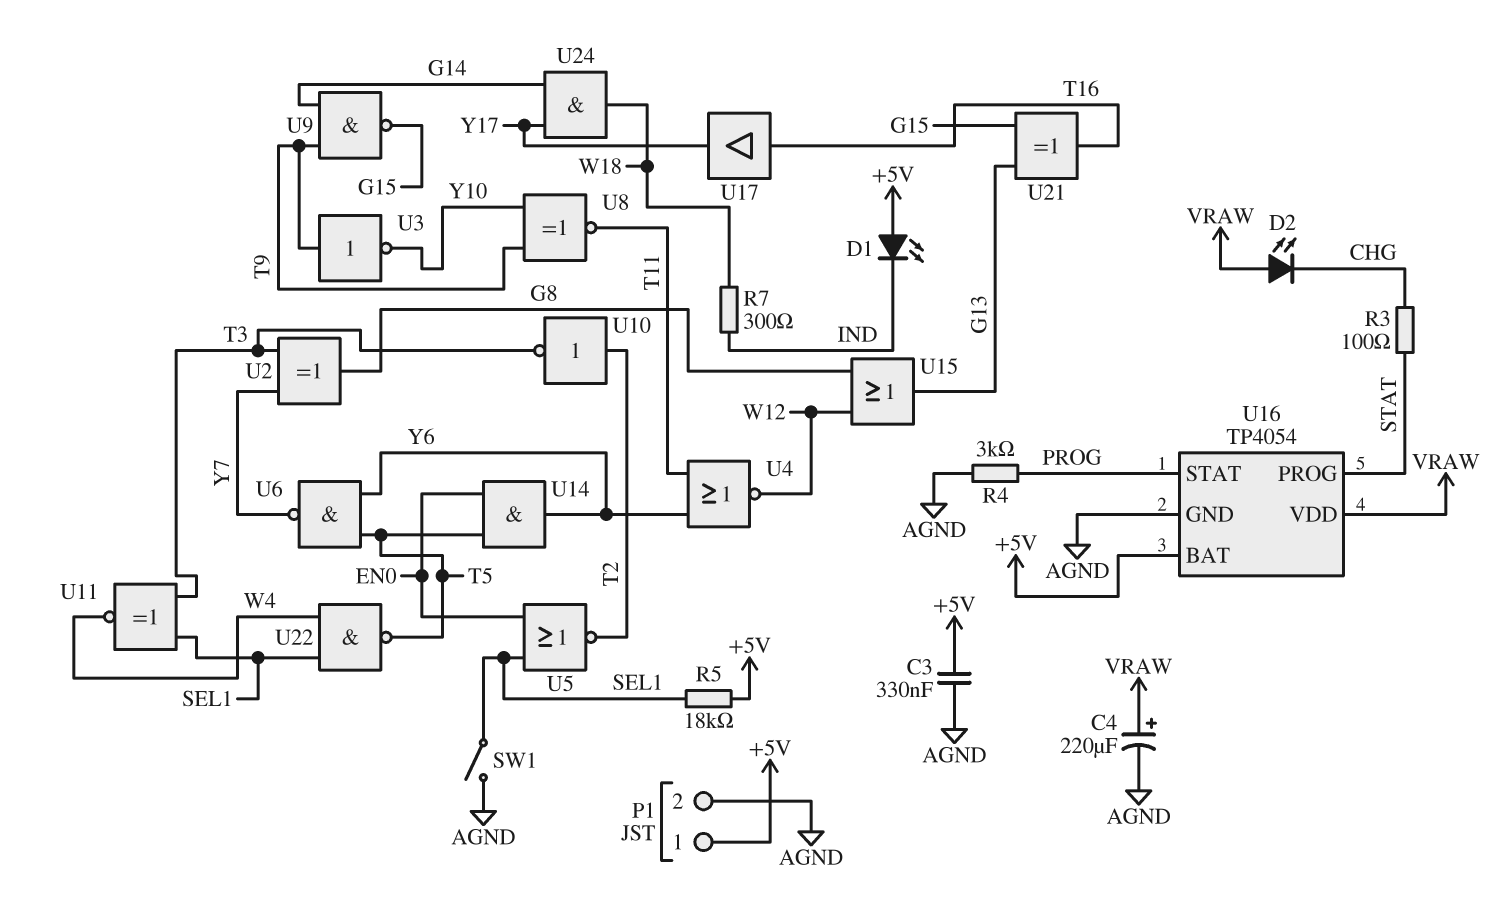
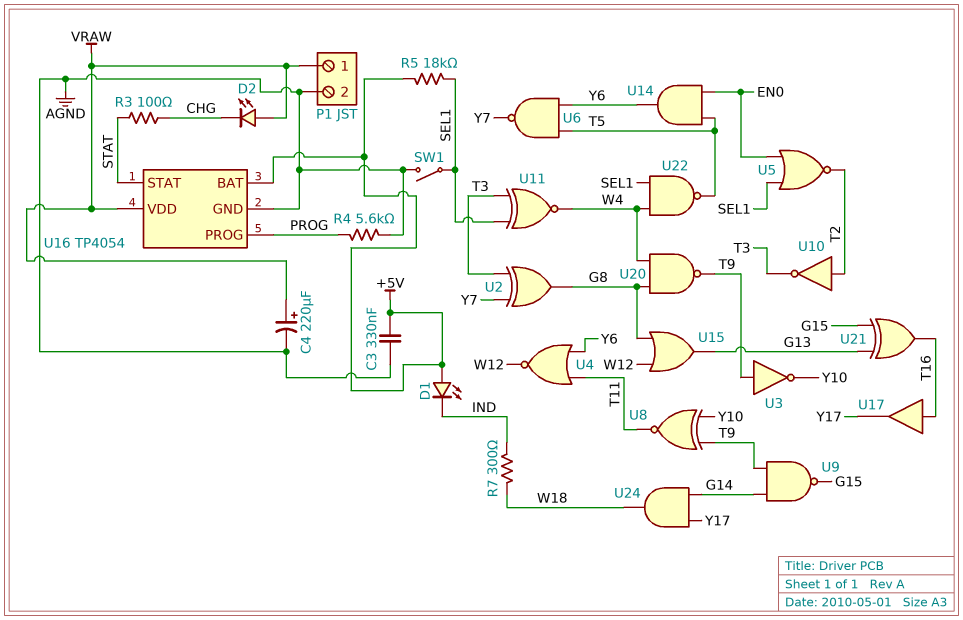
P1 pin 1: +5V -> VRAW
R4: 3k (AGND, PROG) -> 5.6k (AGND, PROG)
U16 pin PROG: STAT -> PROG
U16 pin STAT: PROG -> STAT
U20: none -> NAND (in G8, in W4, out T9)

